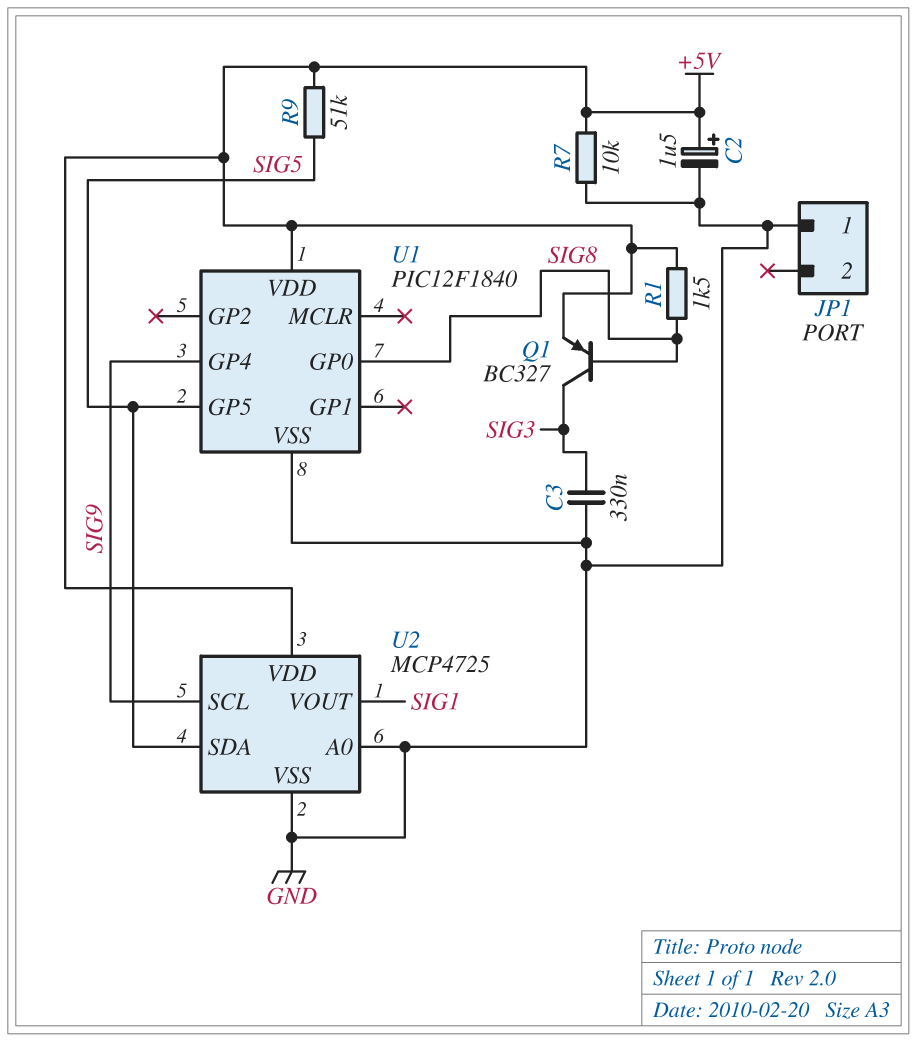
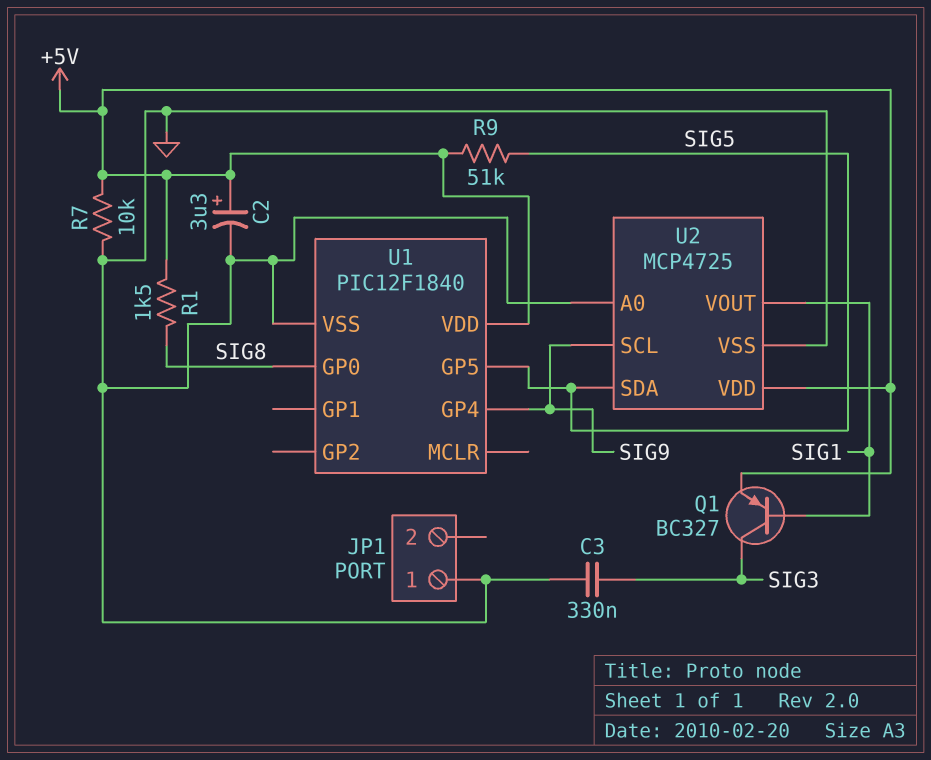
C2: 1.5uF (plus +5V, minus GND) -> 3.3uF (plus +5V, minus GND)
Q1: PNP BC327 (B SIG8, C SIG3, E +5V) -> PNP BC327 (B SIG1, C SIG3, E +5V)

